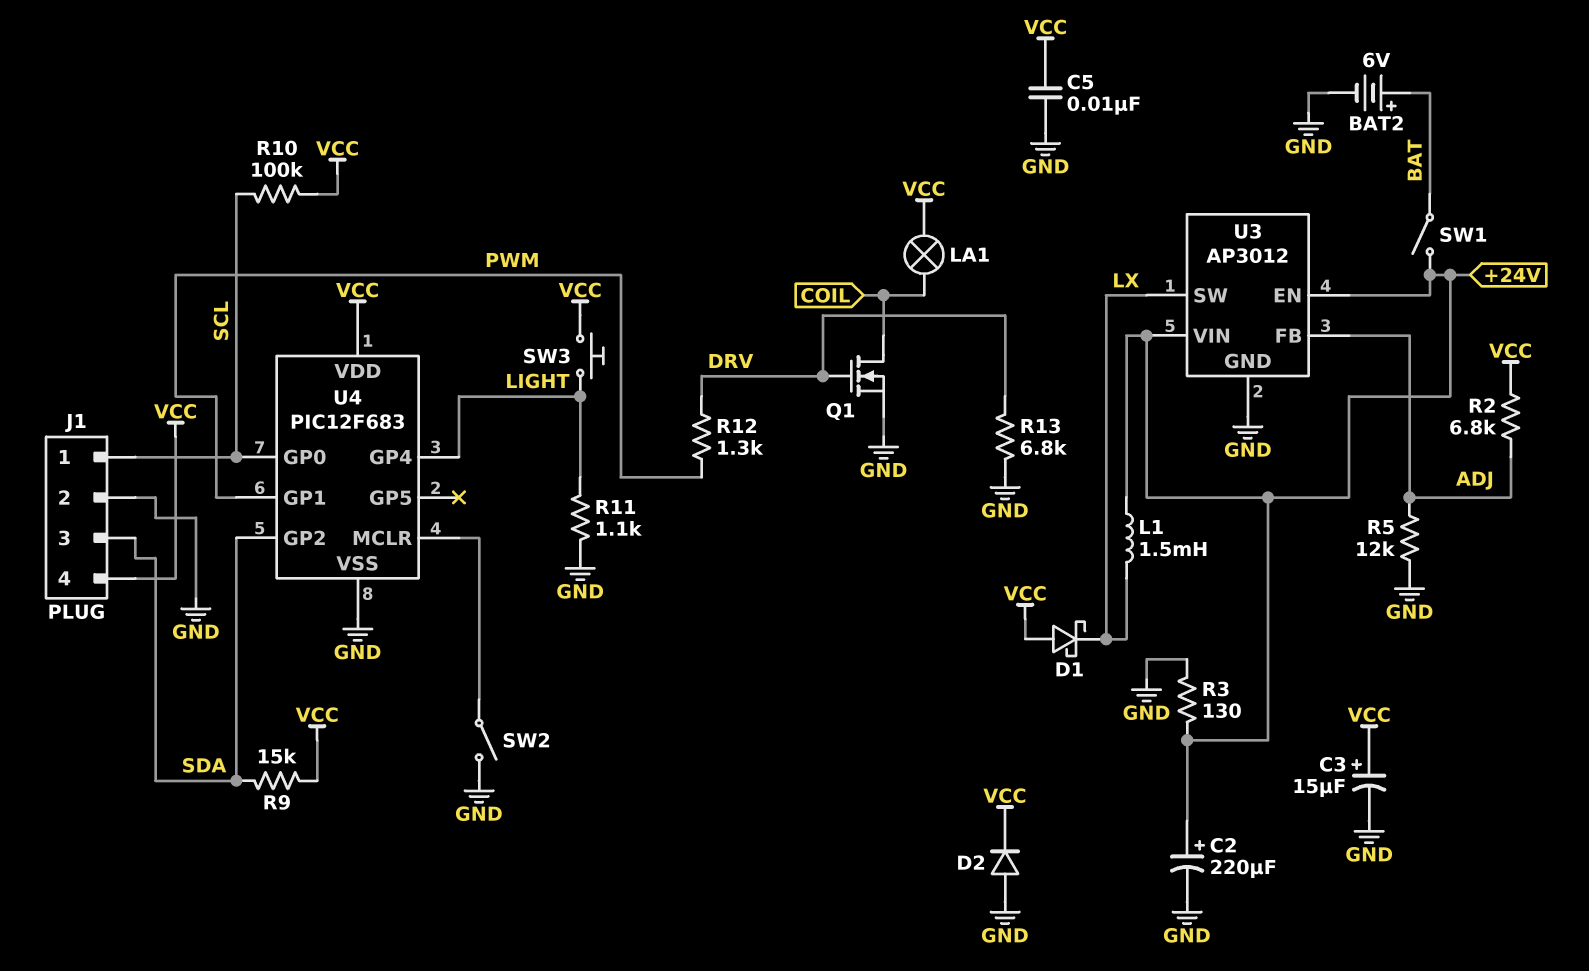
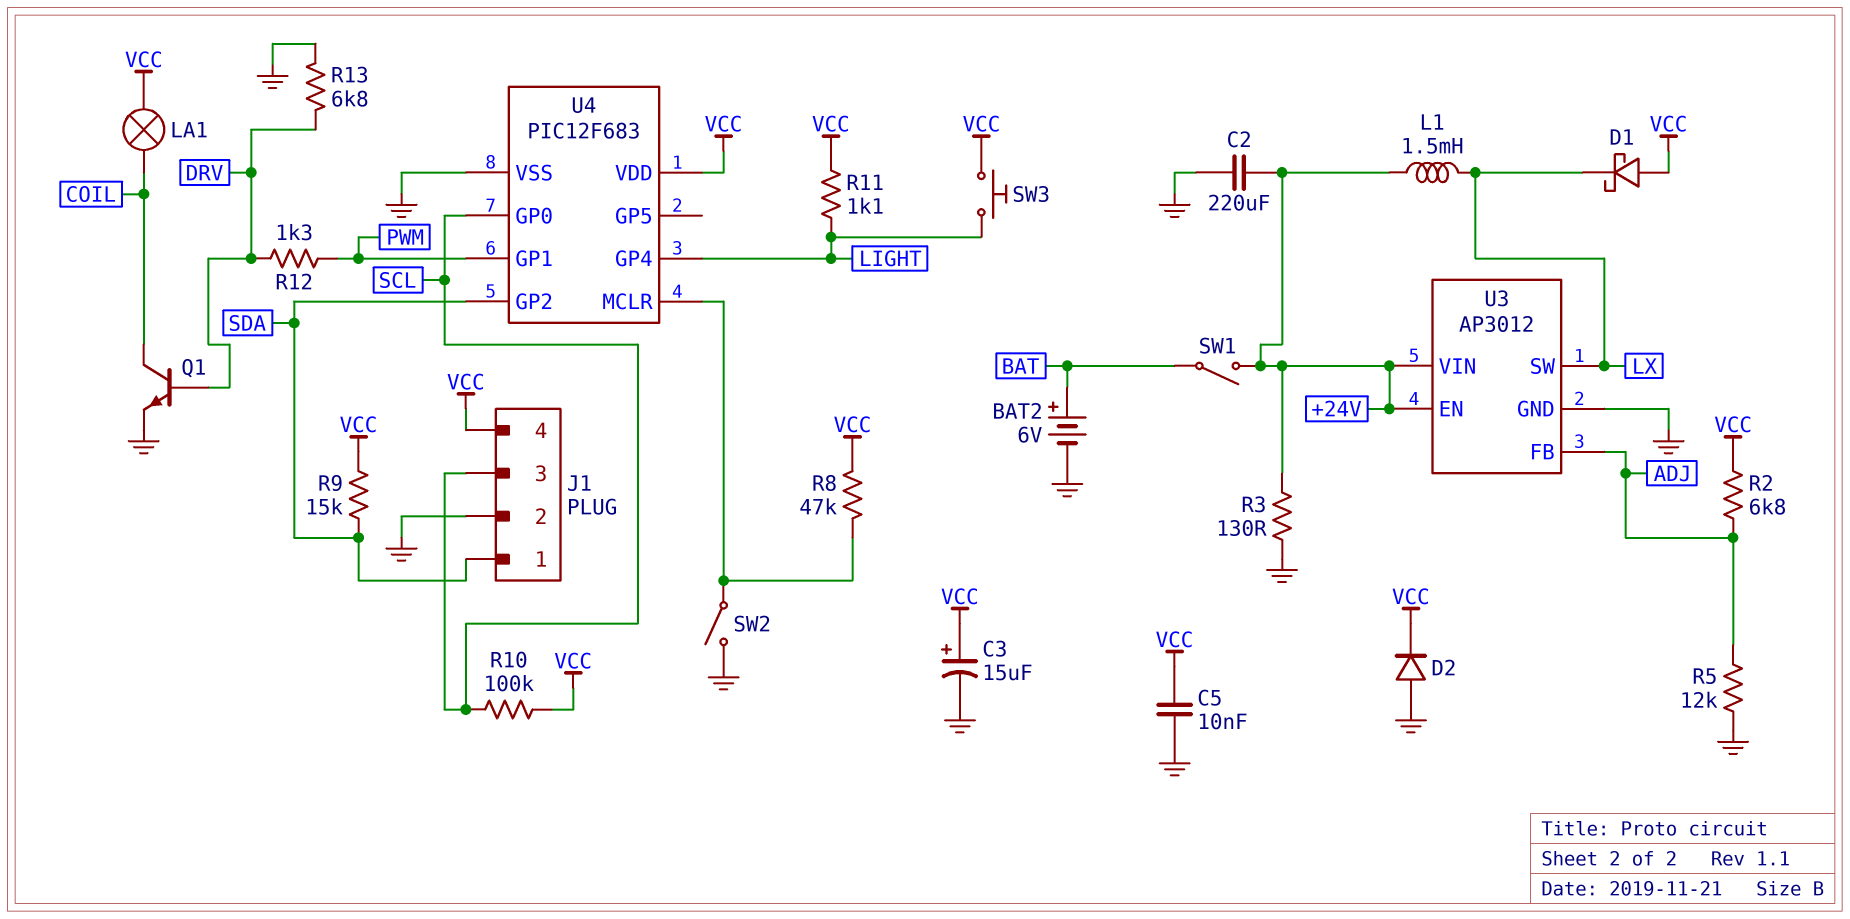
C2: 220uF (plus +24V, minus GND) -> 220uF (+24V, GND)
J1 pin 1: SCL -> SDA
J1 pin 3: SDA -> SCL
Q1: NMOS (G DRV, D COIL, S GND) -> NPN (B DRV, C COIL, E GND)
R8: none -> 47k (U4/MCLR, VCC)
R11: 1.1k (GND, LIGHT) -> 1.1k (LIGHT, VCC)

